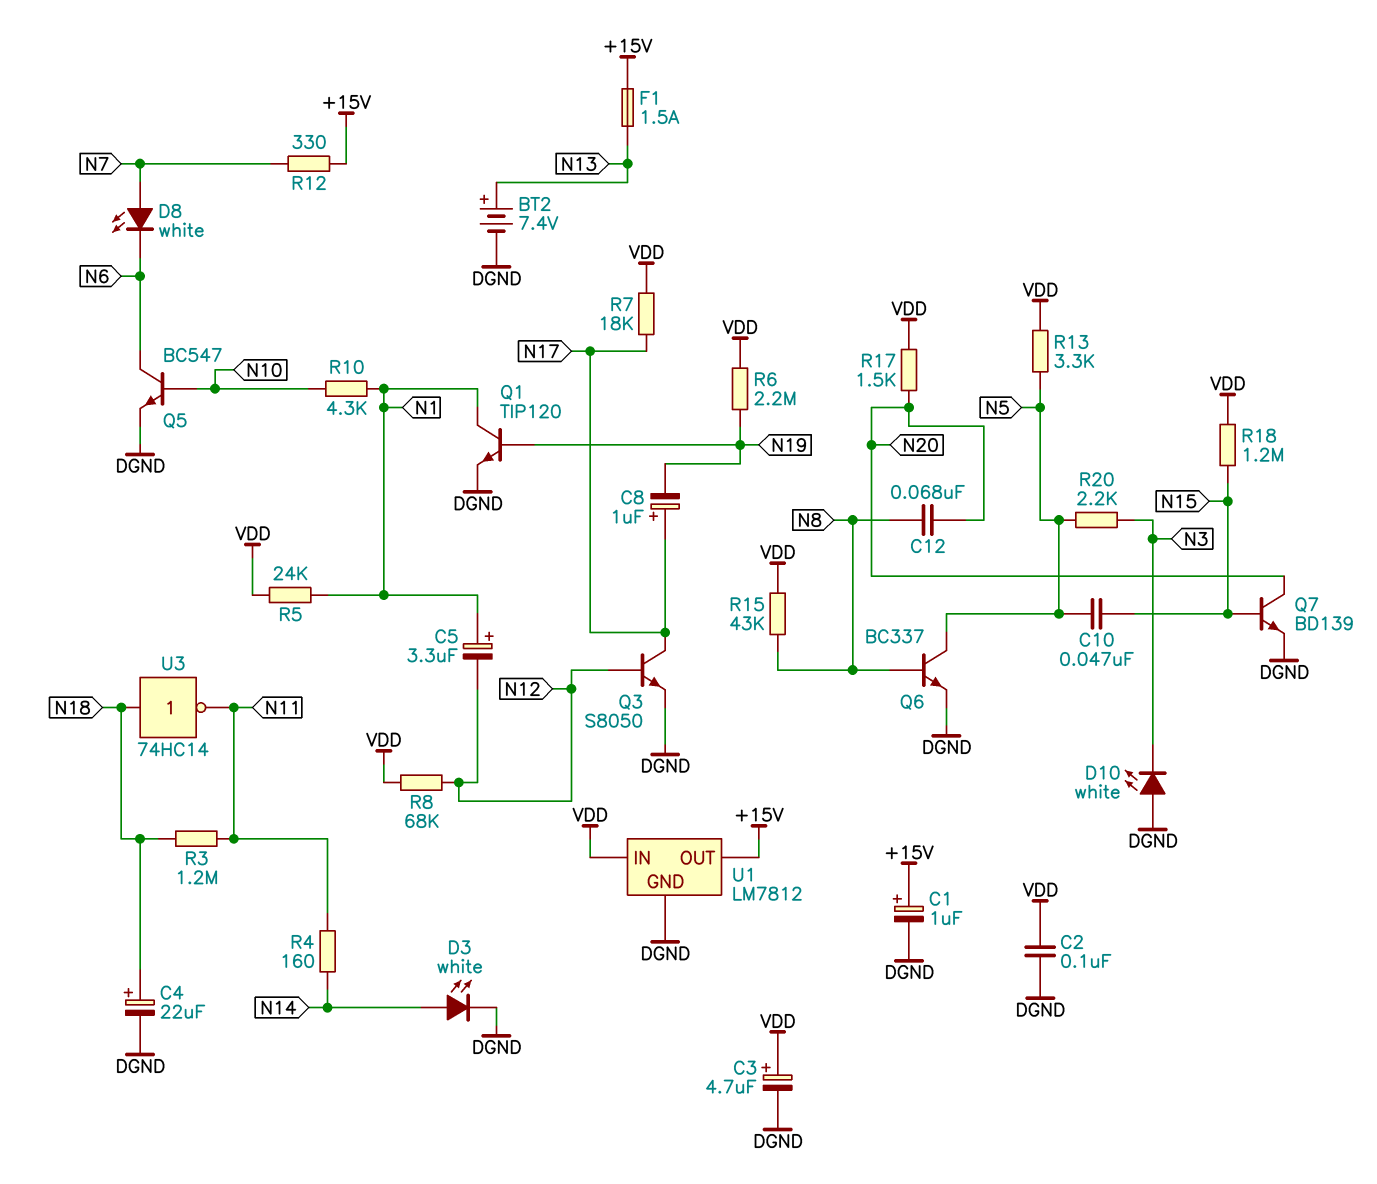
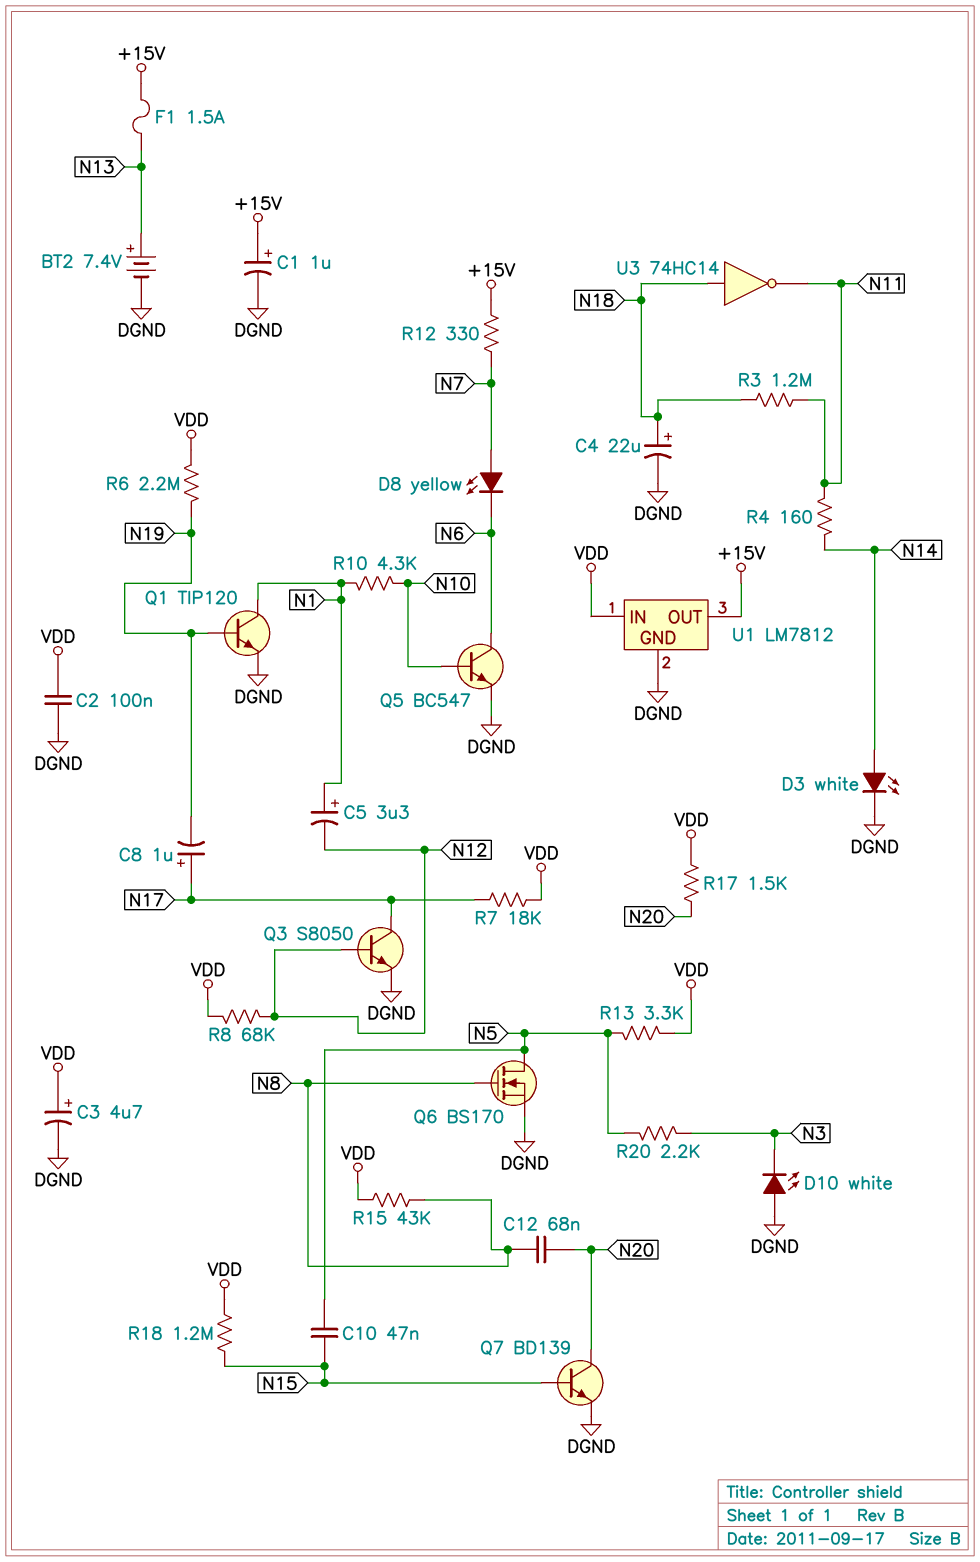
D8: LED white (A N7, K N6) -> LED yellow (A N7, K N6)
Q6: NPN BC337 (B N8, C N5, E DGND) -> NMOS BS170 (G N8, D N5, S DGND)
R5: 24k (N1, VDD) -> none

